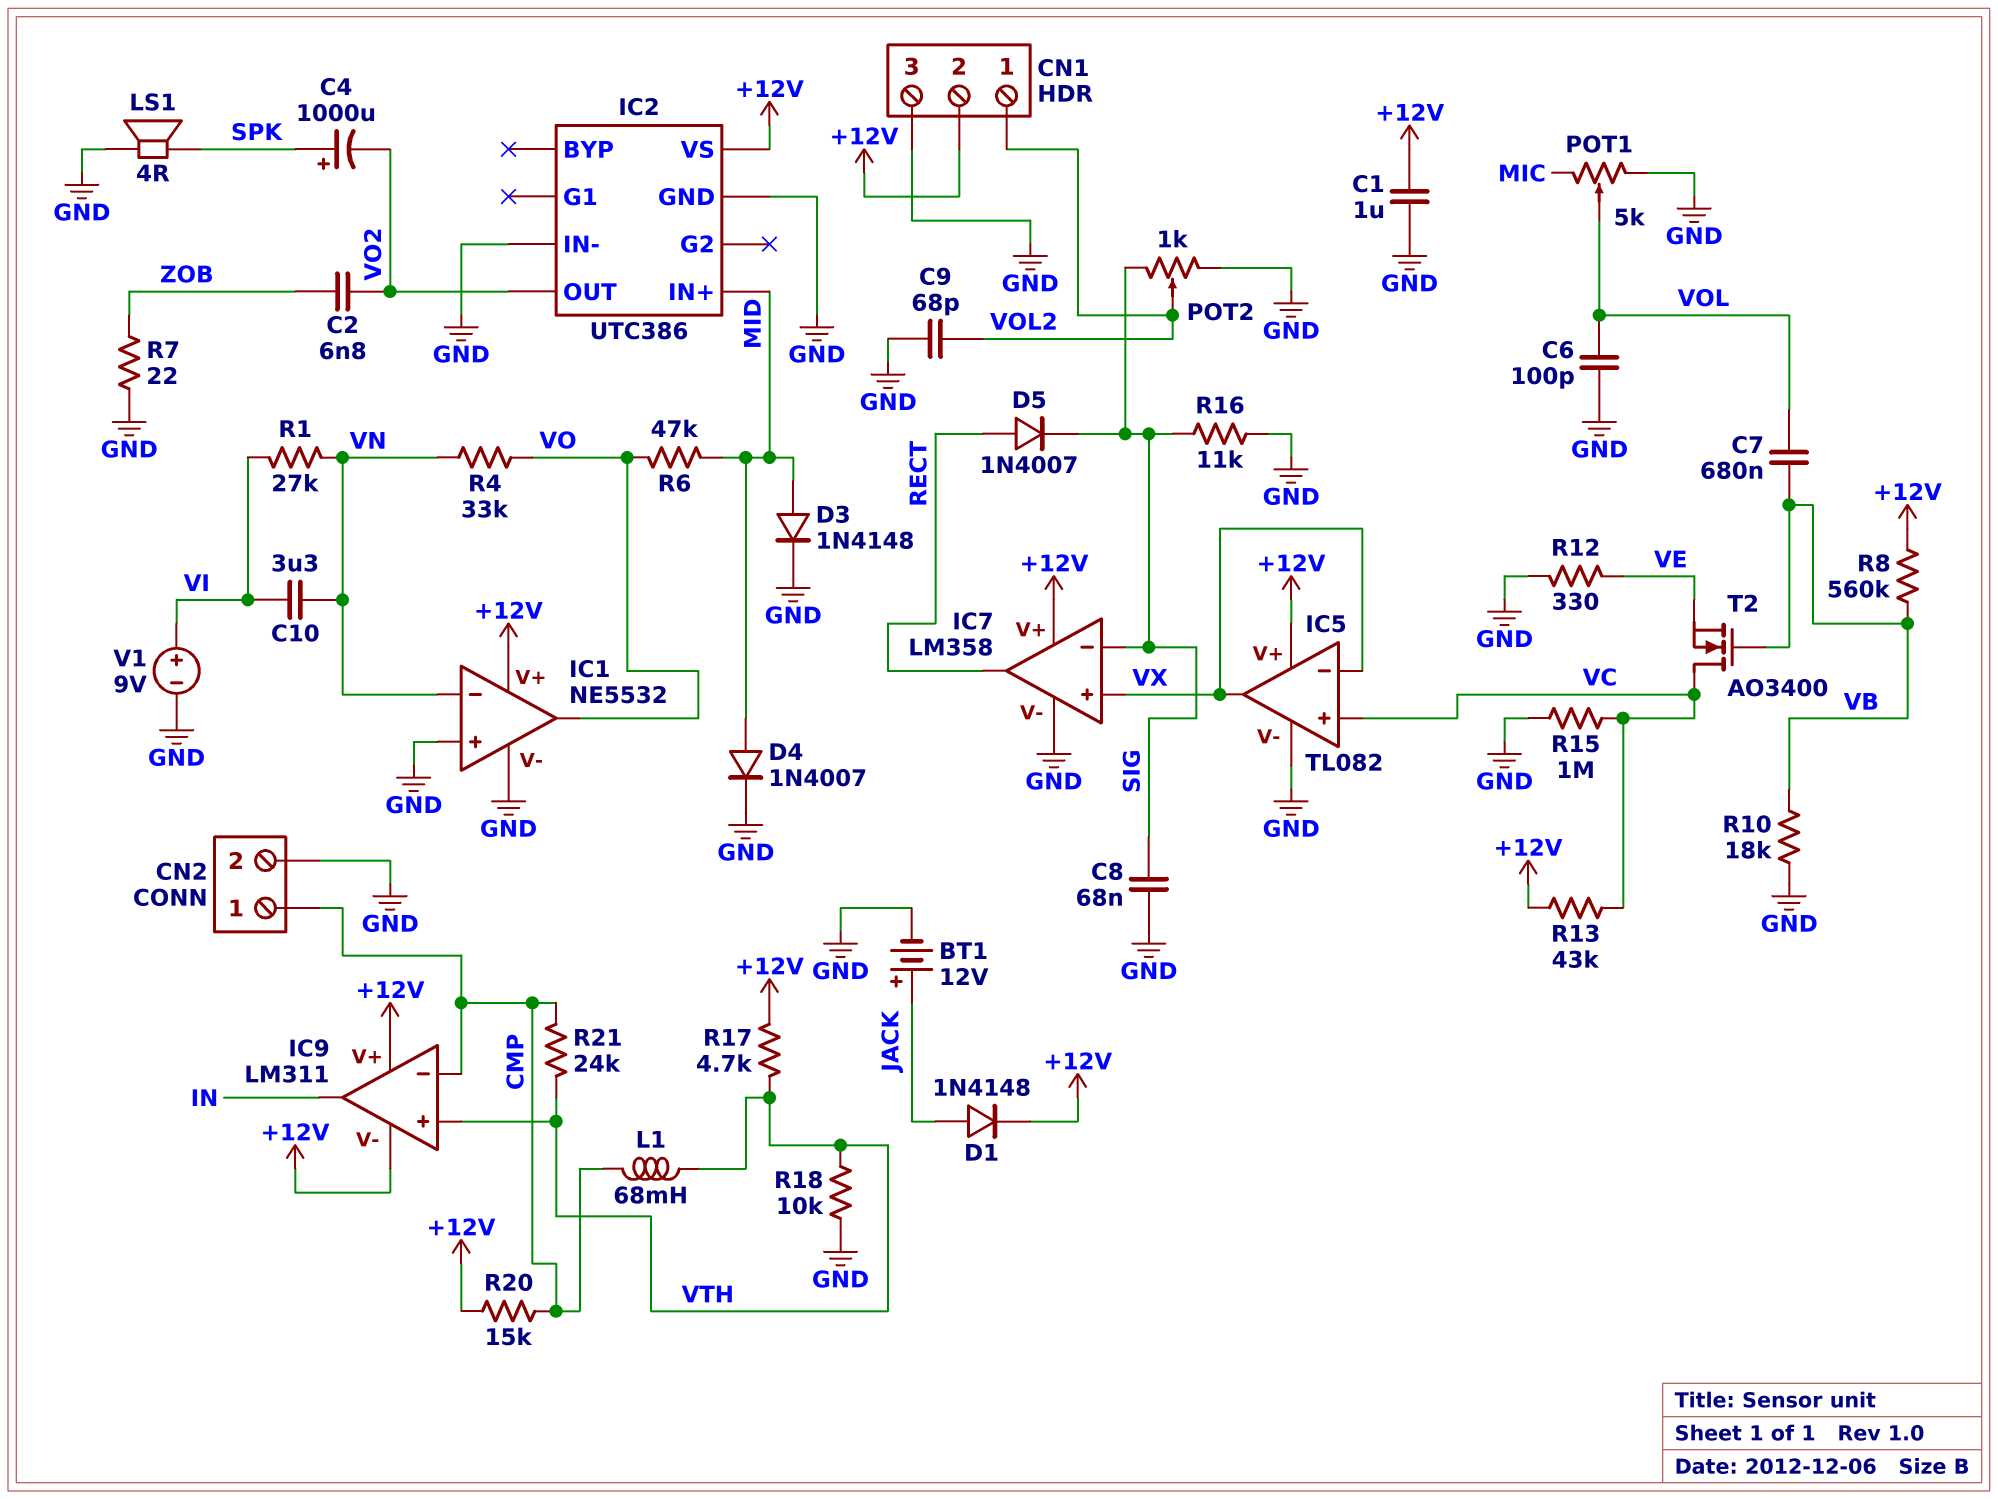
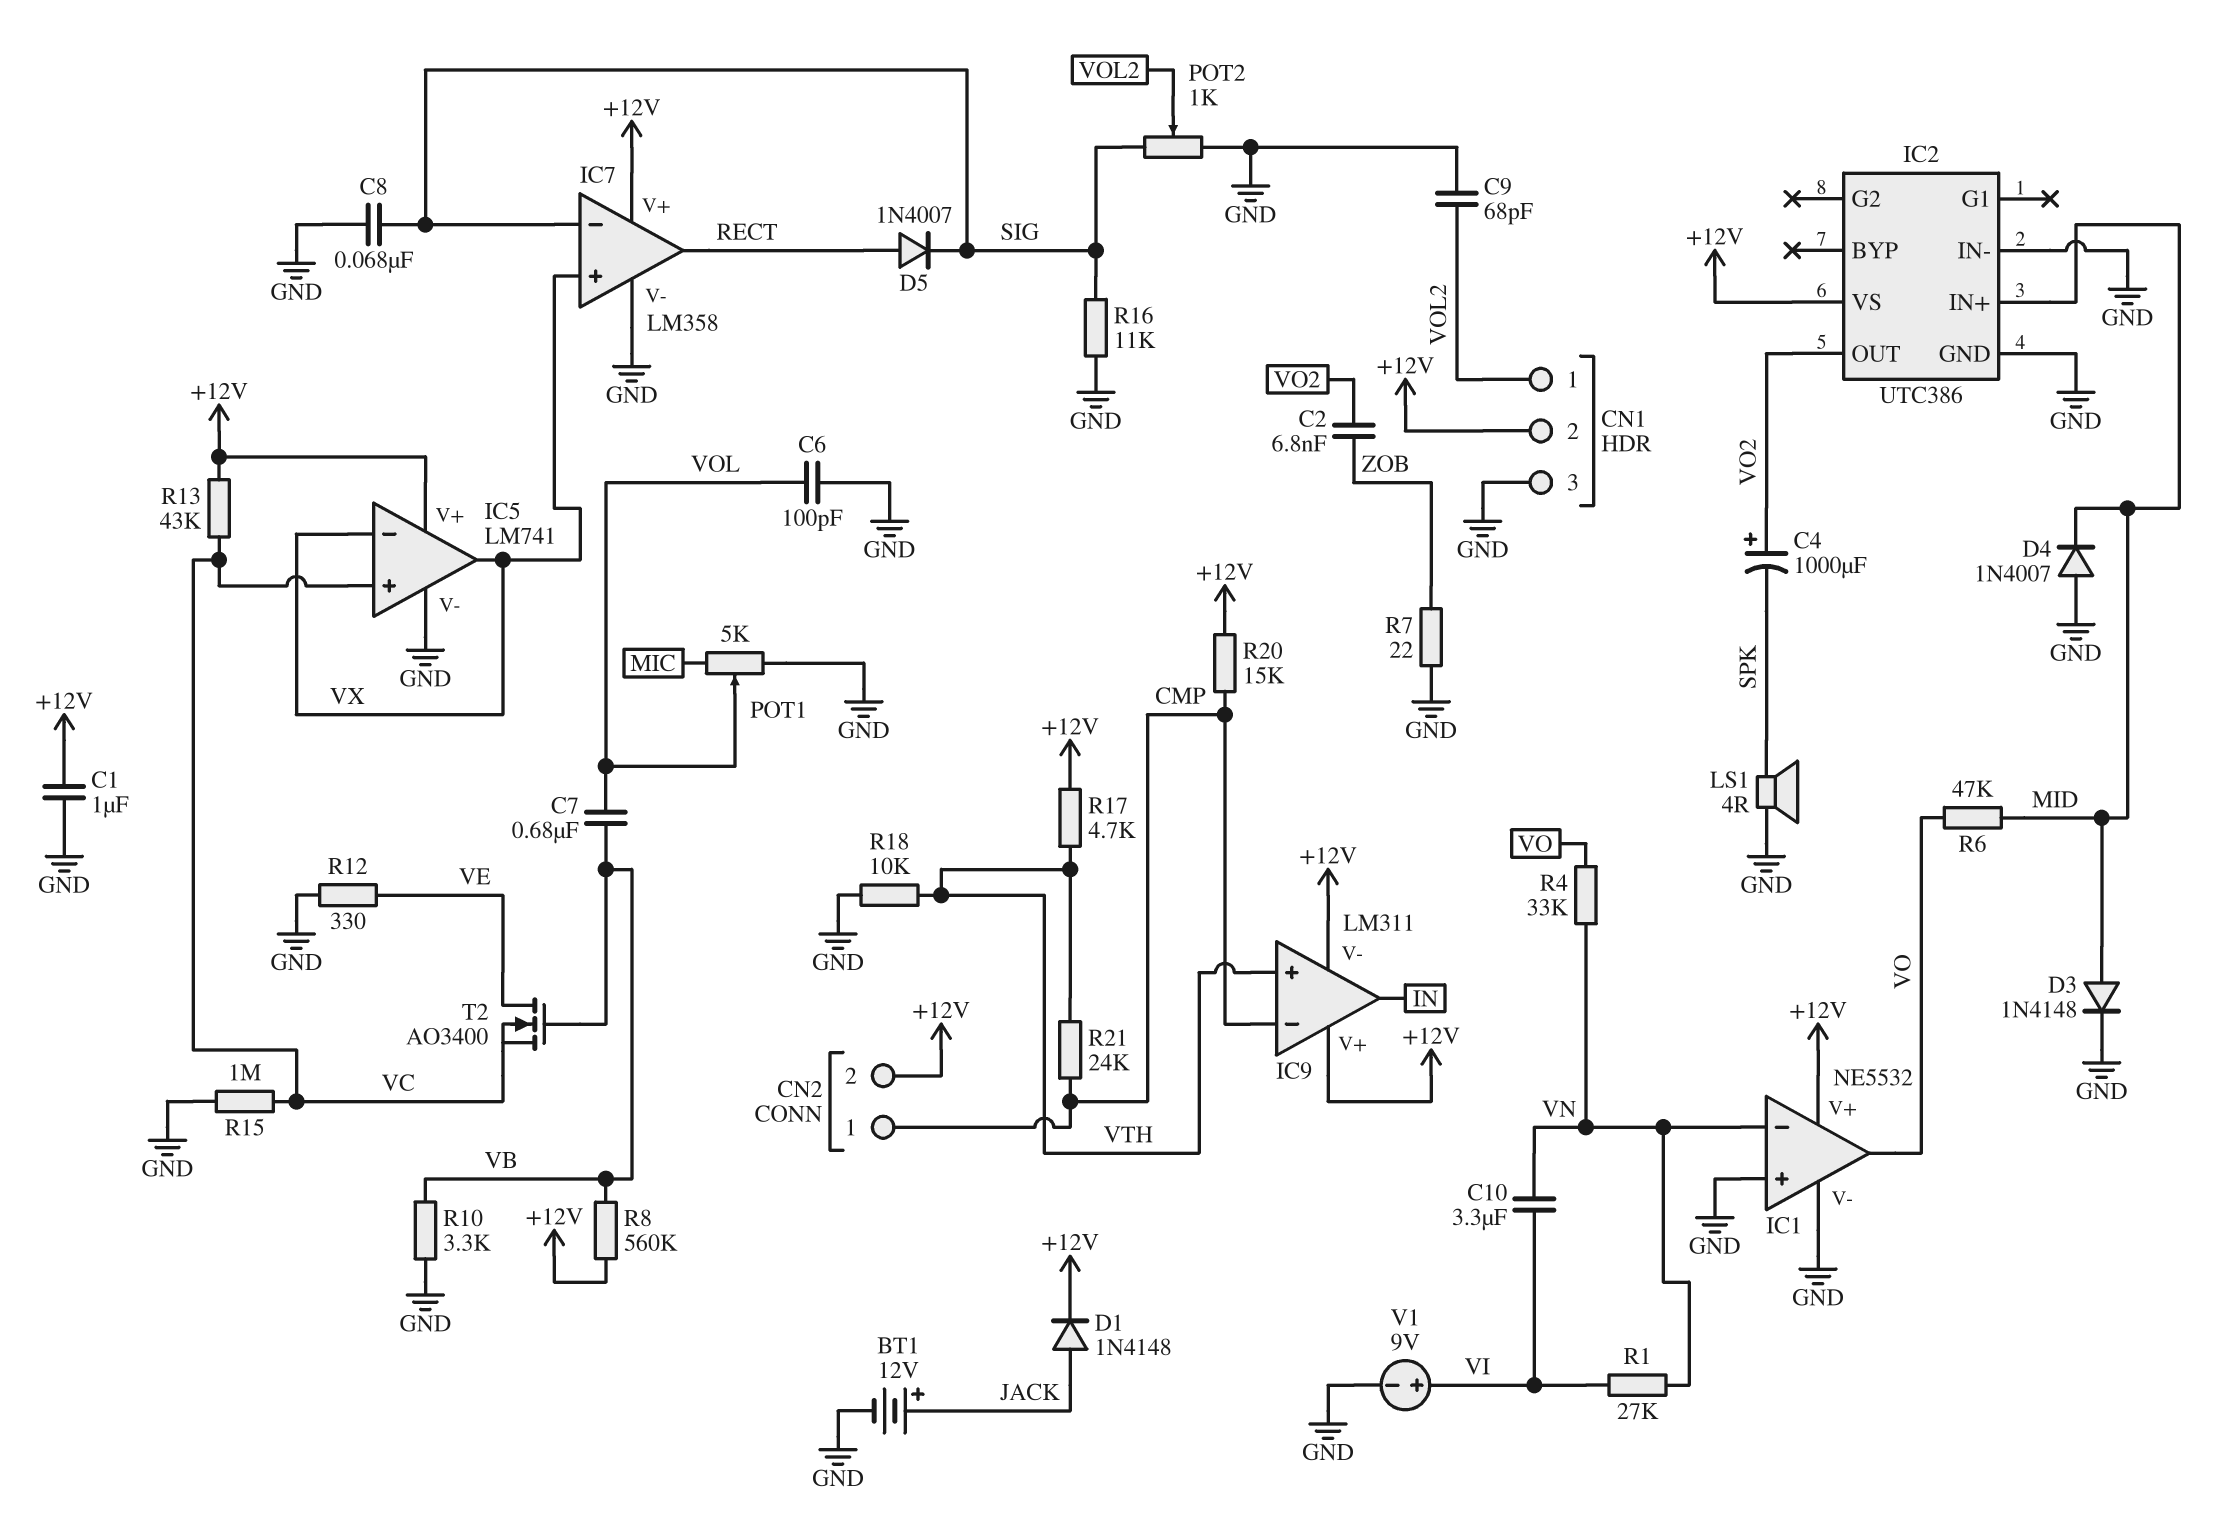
C4: 1000uF (plus SPK, minus VO2) -> 1000uF (plus VO2, minus SPK)
CN2 pin 2: GND -> +12V
D4: diode 1N4007 (A MID, K GND) -> diode 1N4007 (A GND, K MID)
IC5: TL082 -> LM741
L1: 68mH (CMP, VTH) -> none
R10: 18k (GND, VB) -> 3.3k (GND, VB)
T2: NMOS AO3400 (G VB, D VC, S VE) -> NMOS AO3400 (G VB, D VE, S VC)

